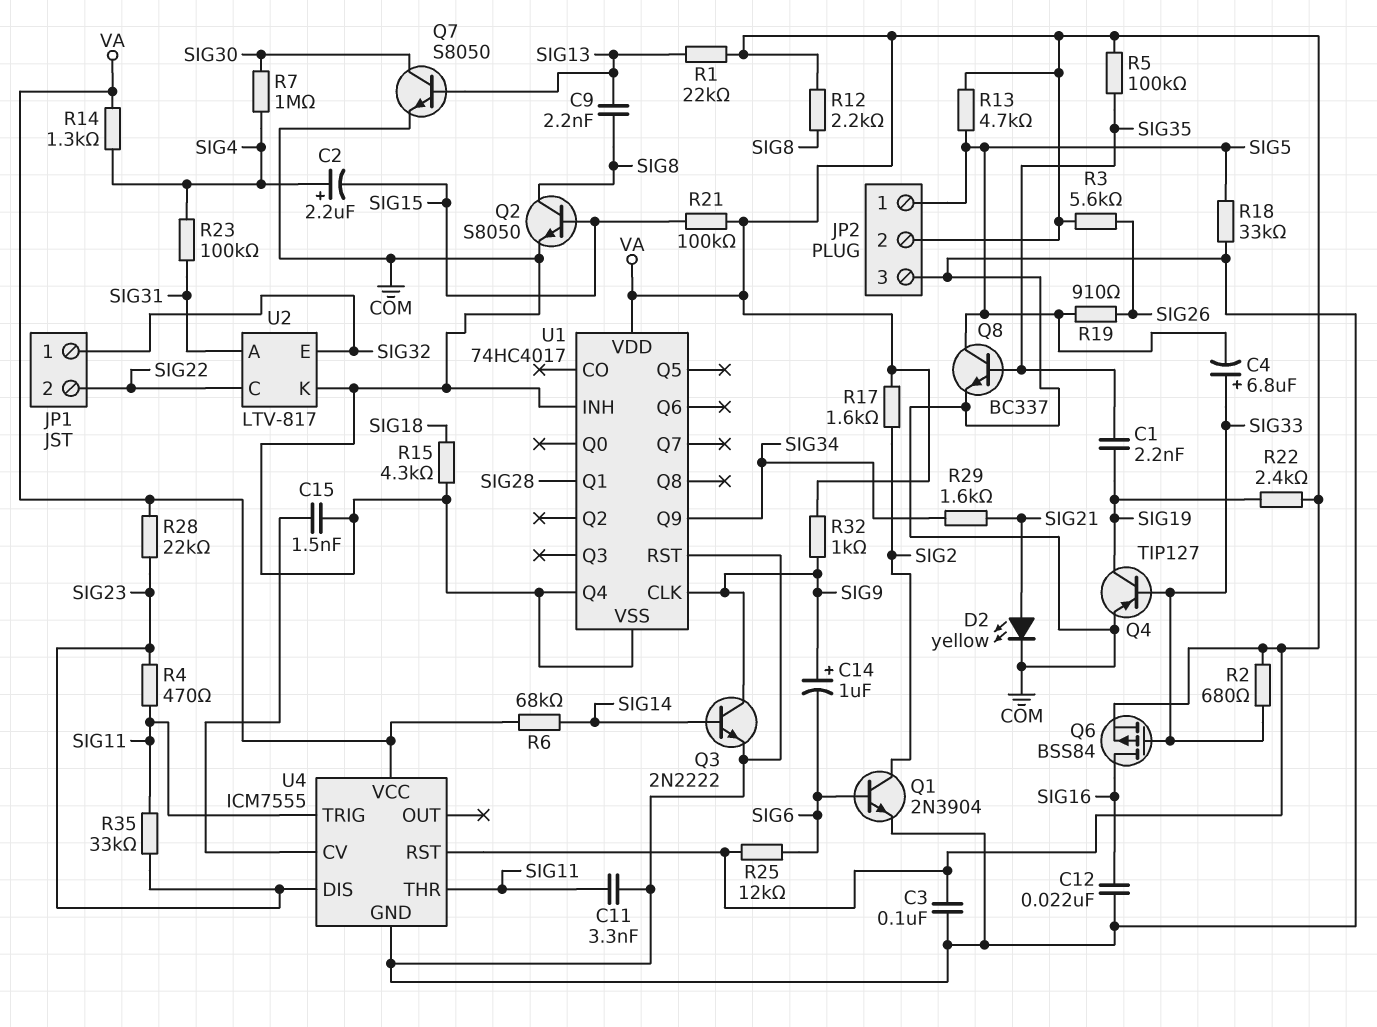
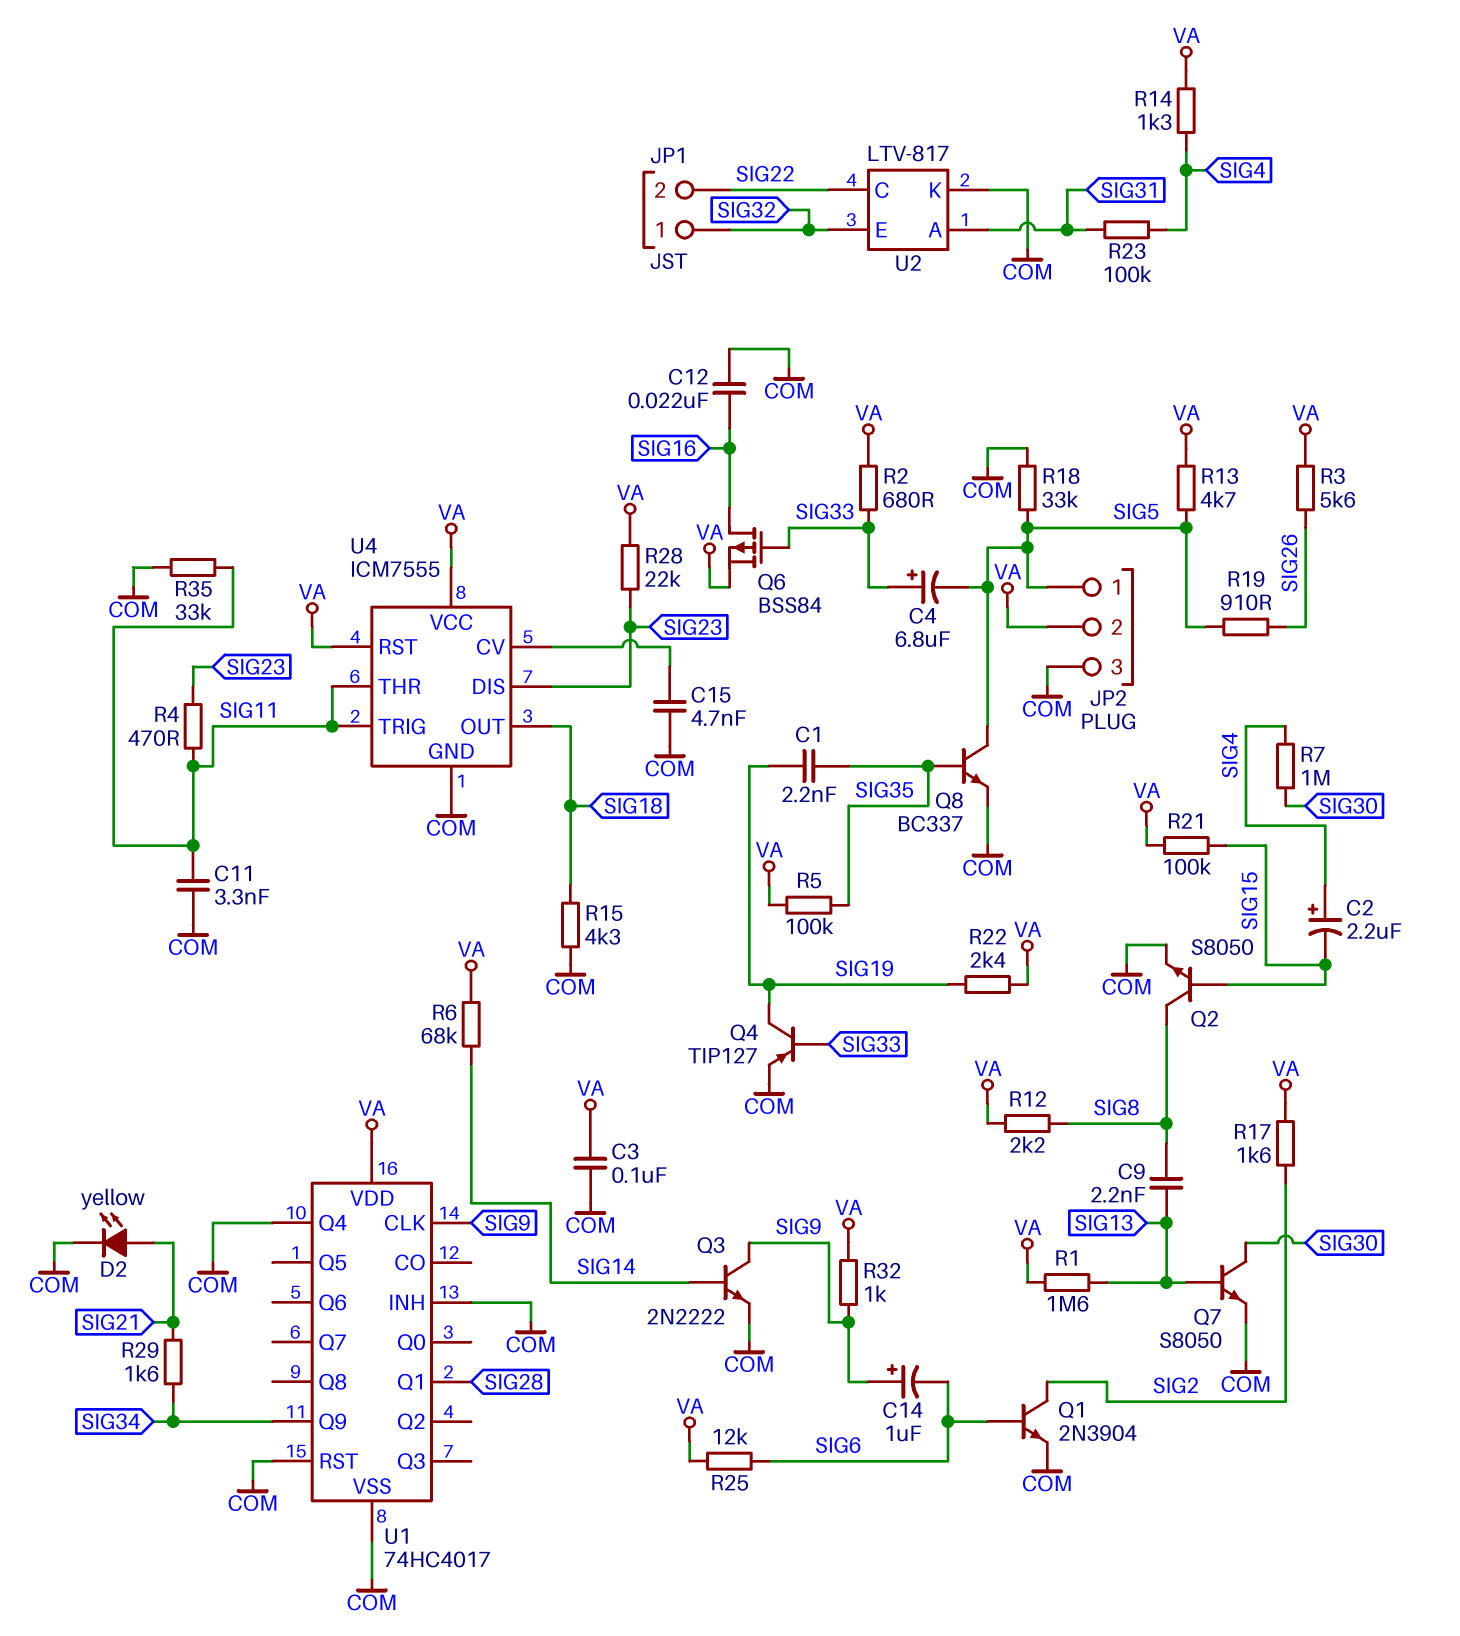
C15: 1.5nF (COM, U4/CV) -> 4.7nF (COM, U4/CV)
R1: 22k (SIG13, VA) -> 1.6M (SIG13, VA)
R35: 33k (SIG11, SIG23) -> 33k (COM, SIG11)
U4 pin OUT: none -> SIG18

